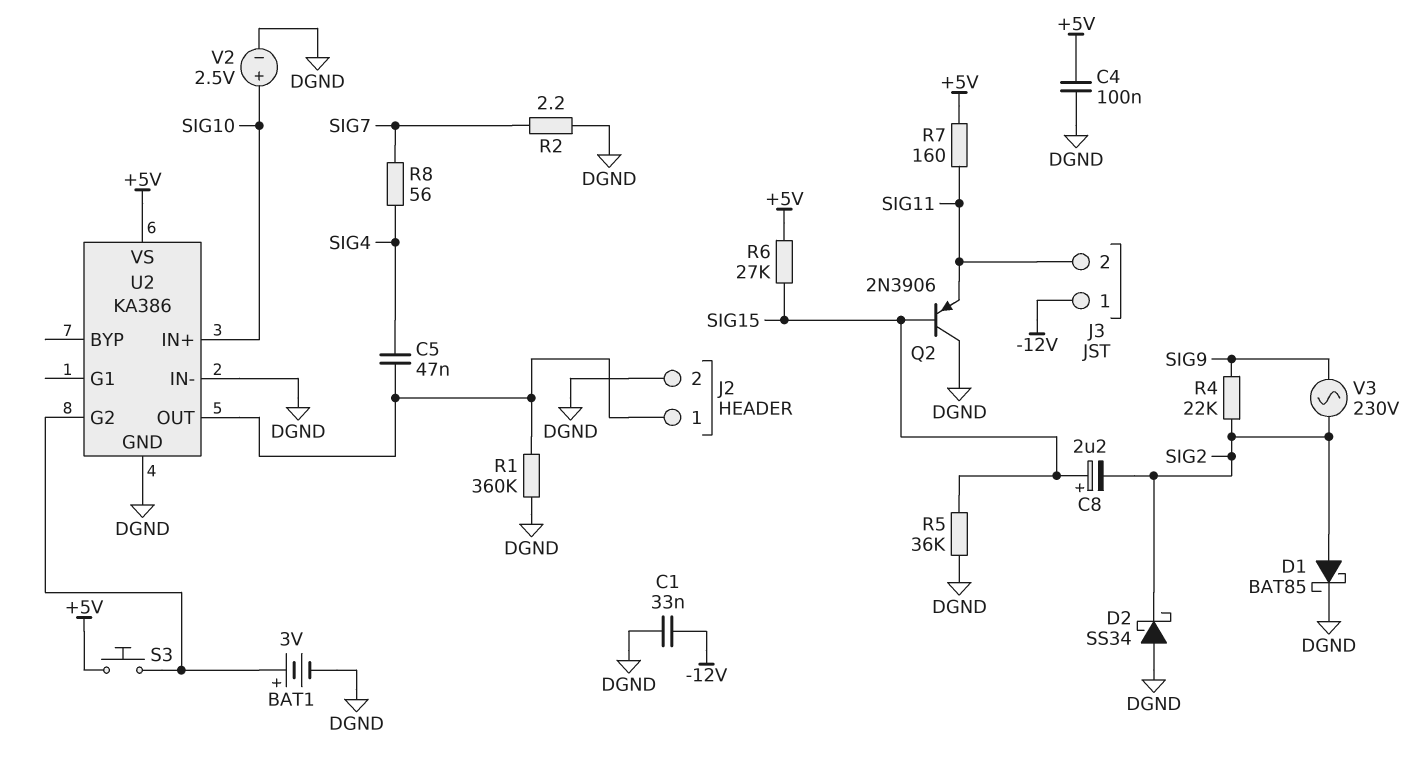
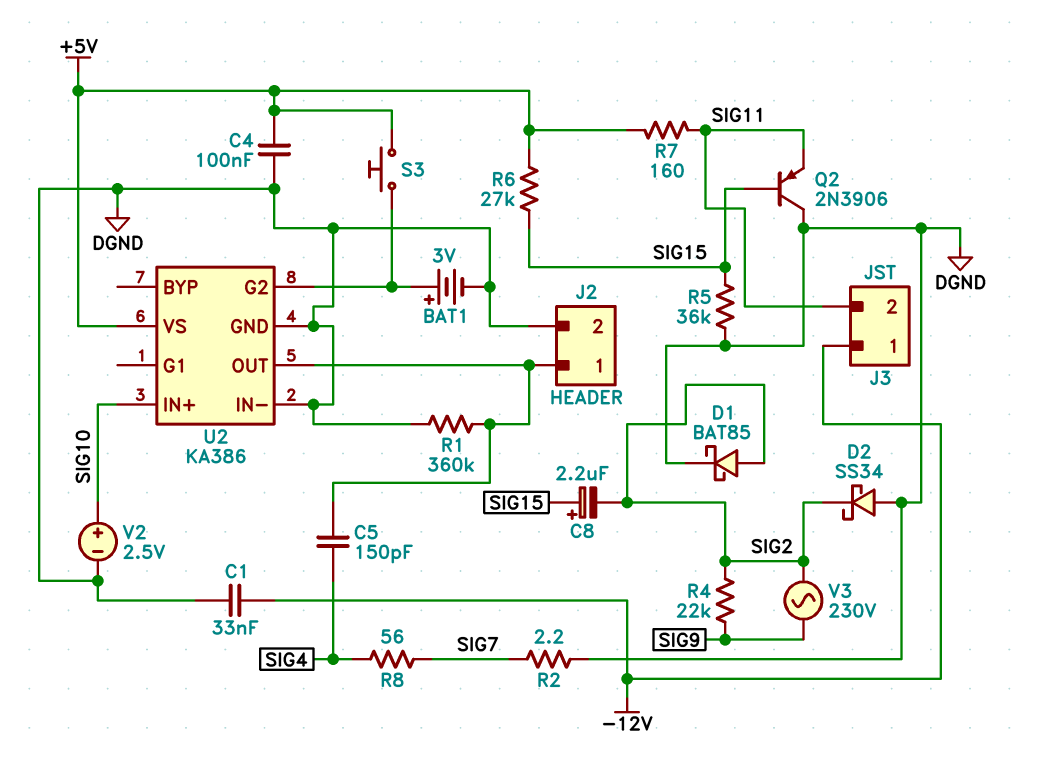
C5: 47nF (J2/1, SIG4) -> 150pF (J2/1, SIG4)

